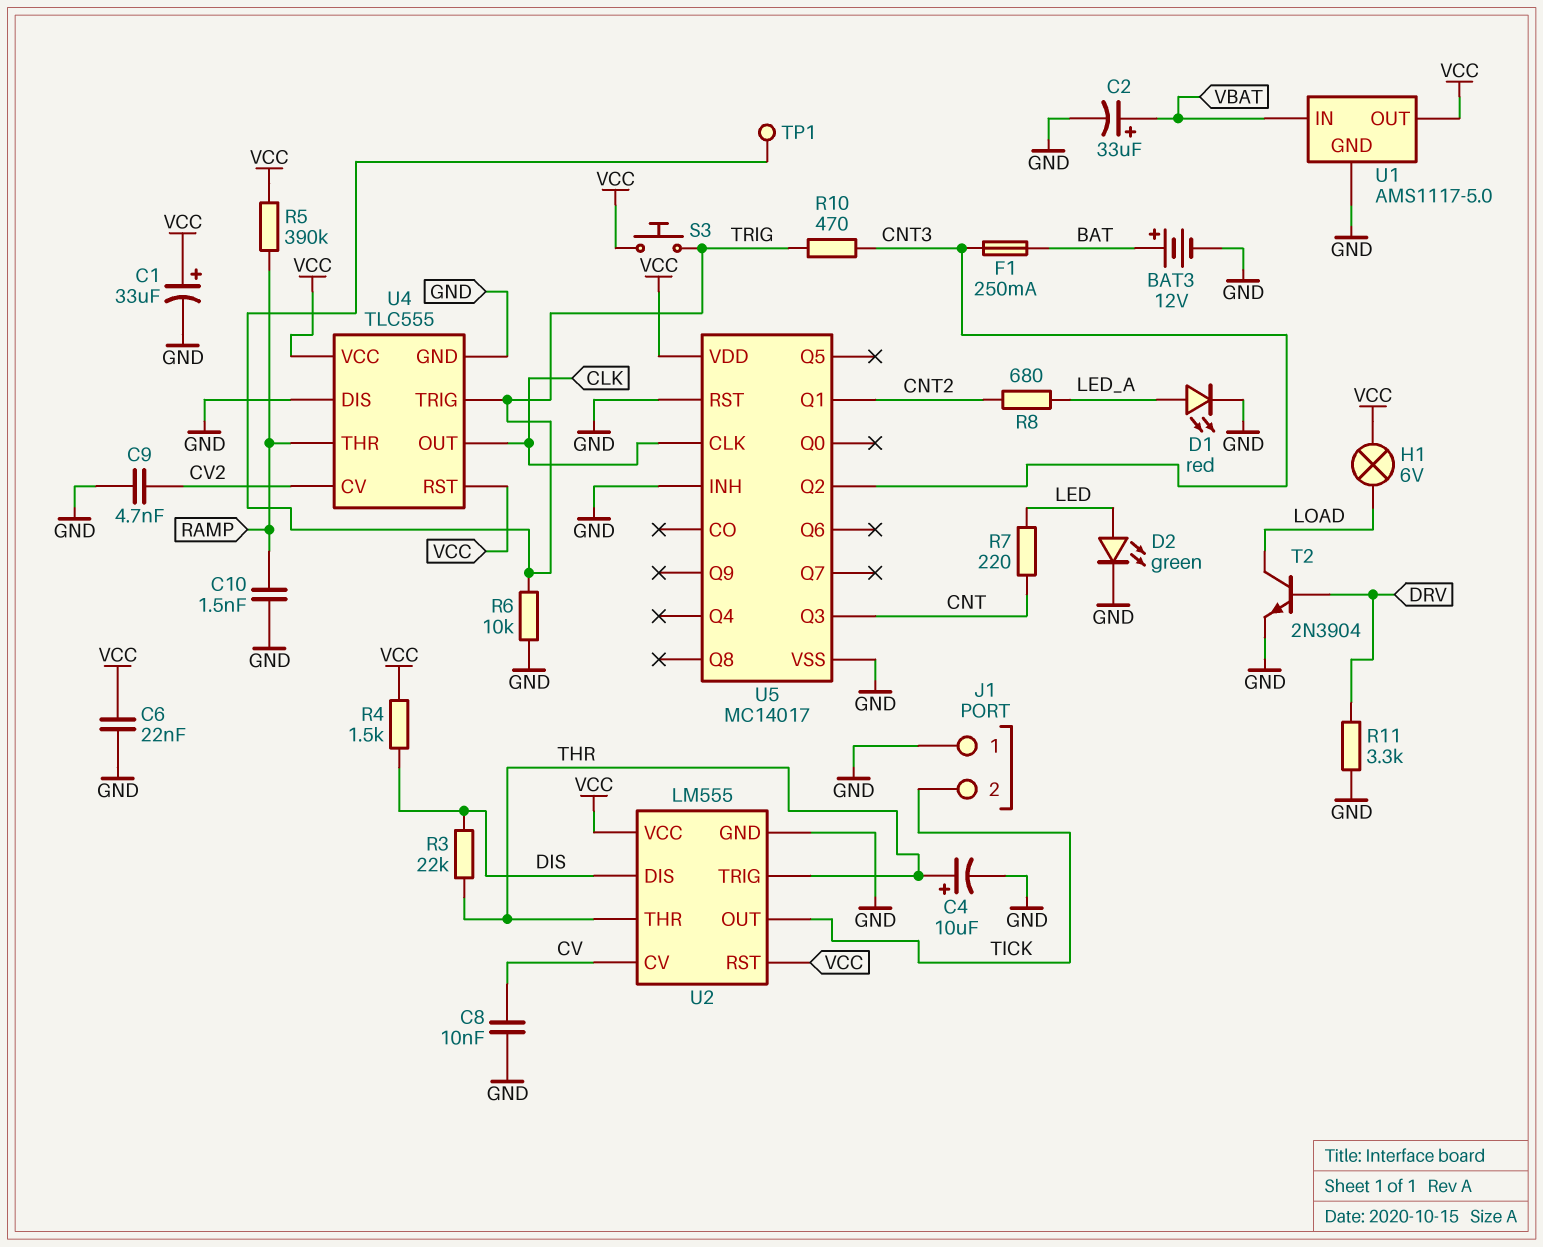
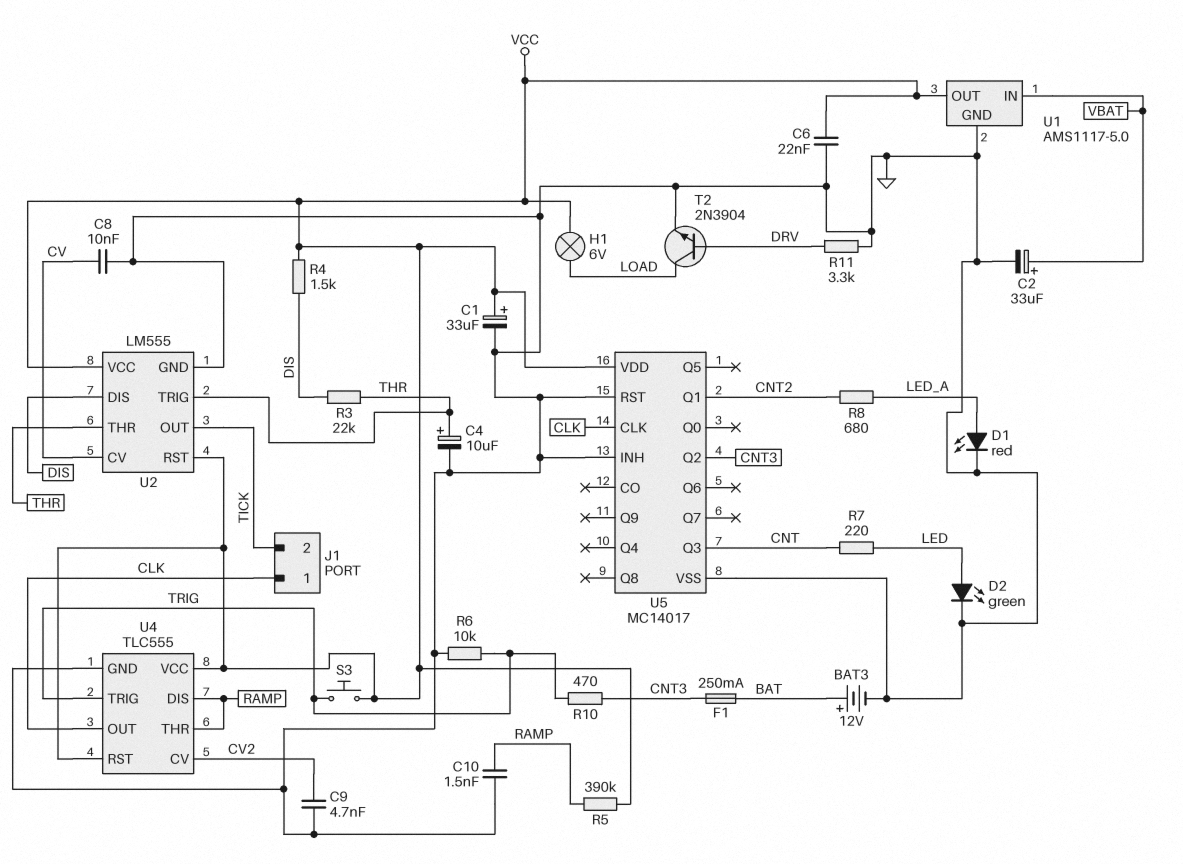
J1 pin 1: GND -> CLK
TP1: test point (TRIG) -> none
U4 pin DIS: GND -> RAMP

